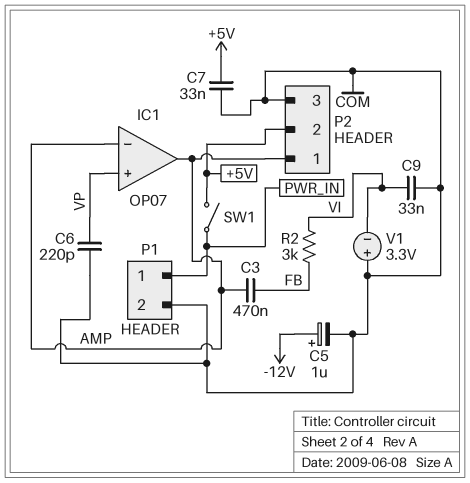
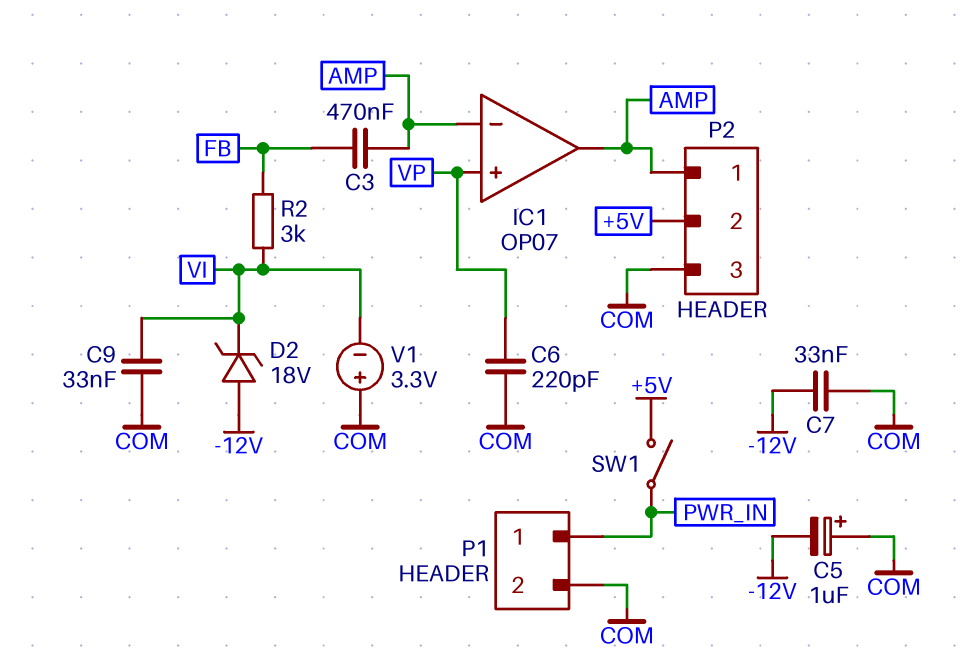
C5: 1uF (plus -12V, minus COM) -> 1uF (plus COM, minus -12V)
C7: 33nF (+5V, COM) -> 33nF (-12V, COM)
D2: none -> zener 18V (A -12V, K VI)

